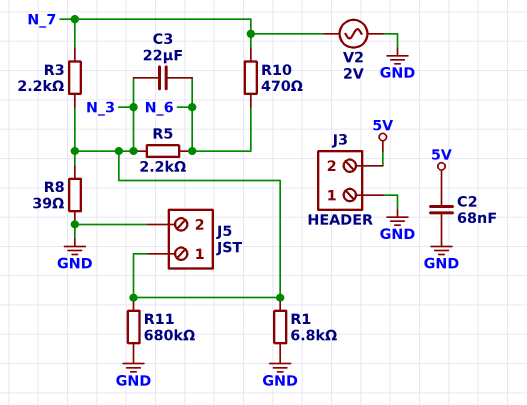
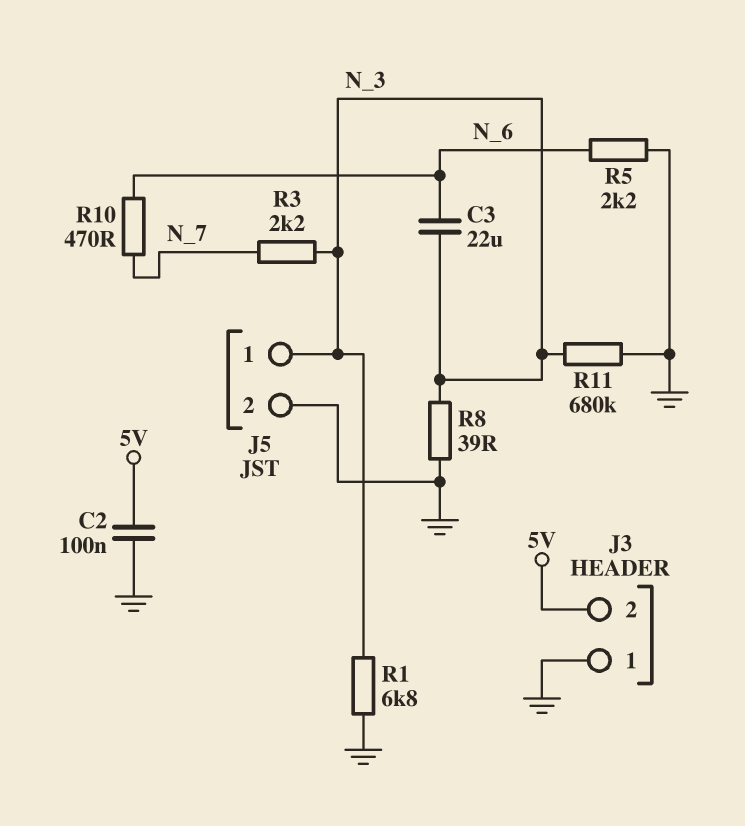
C2: 68nF (5V, GND) -> 100nF (5V, GND)
R5: 2.2k (N_3, N_6) -> 2.2k (GND, N_6)
V2: AC 2V (GND, N_7) -> none

